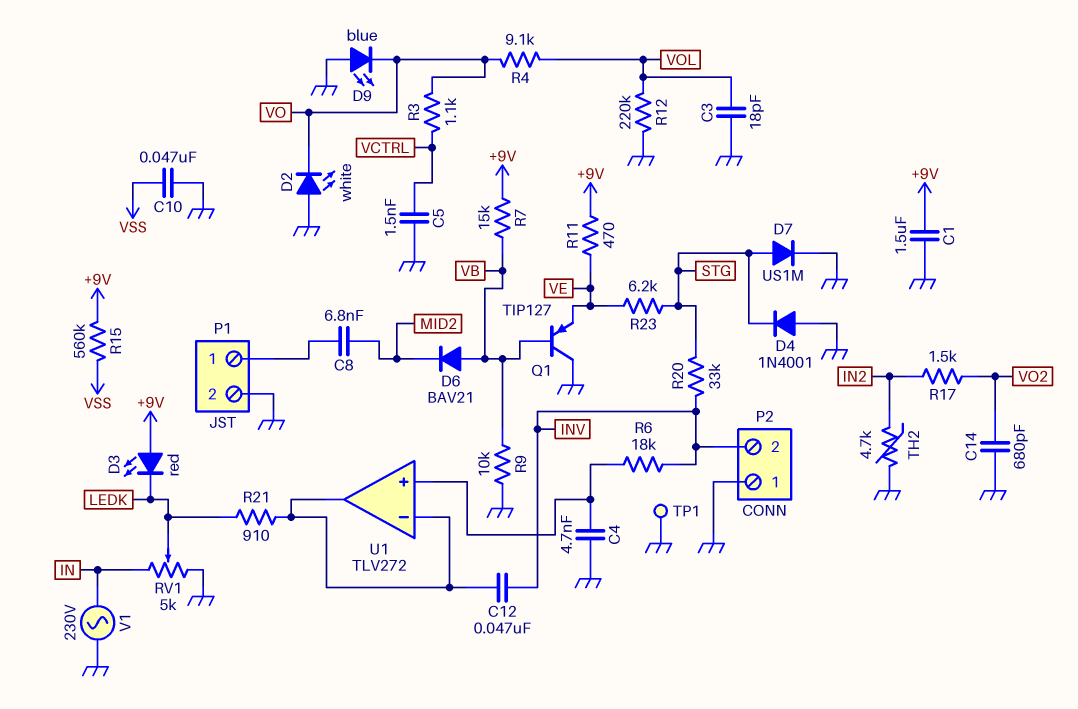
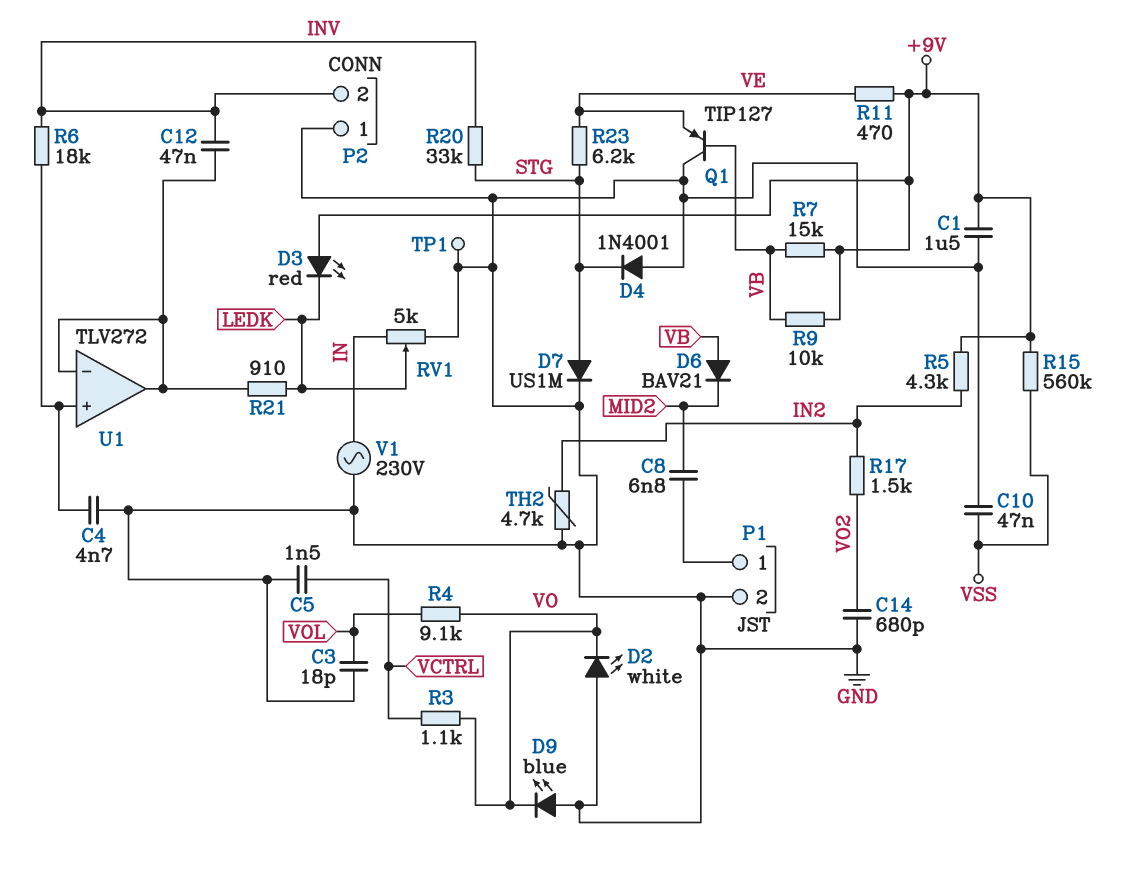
R5: none -> 4.3k (+9V, IN2)
R9: 10k (GND, VB) -> 10k (+9V, VB)
R12: 220k (GND, VOL) -> none

